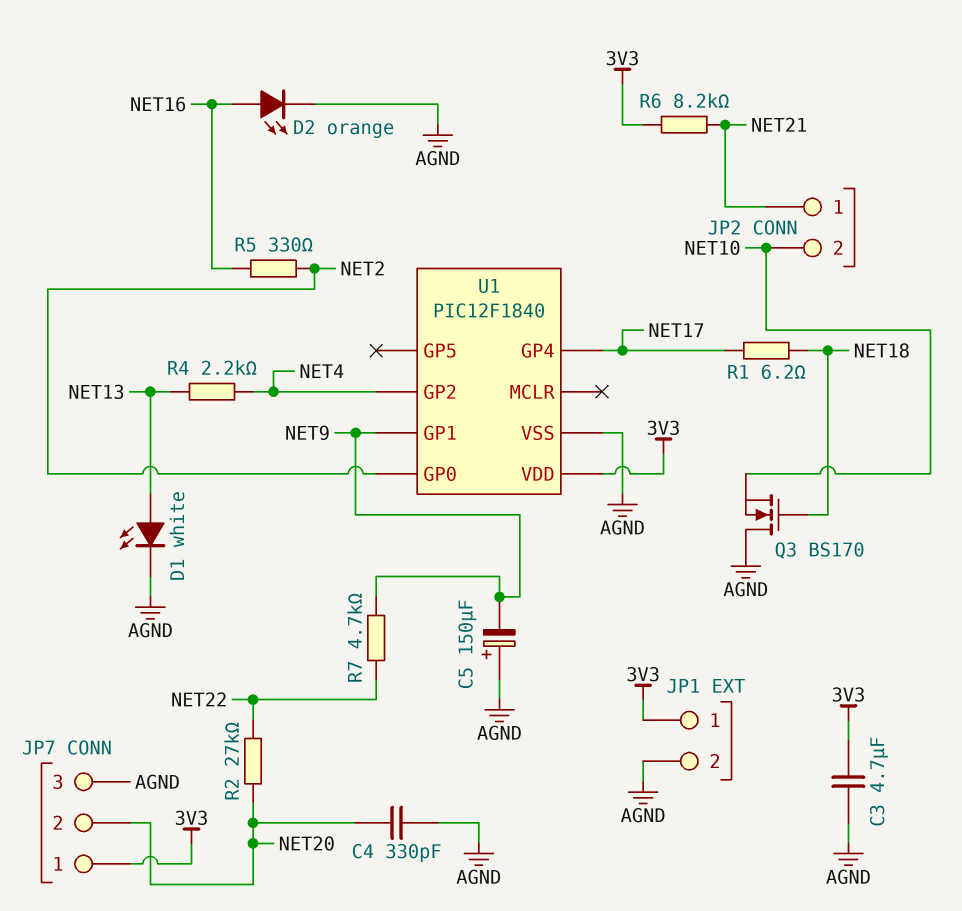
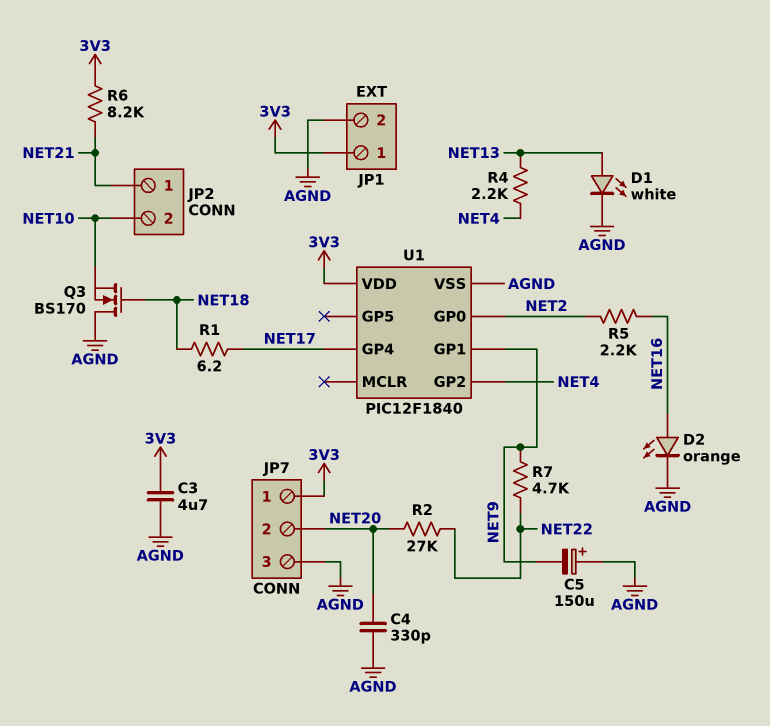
R5: 330 (NET2, NET16) -> 2.2k (NET2, NET16)

